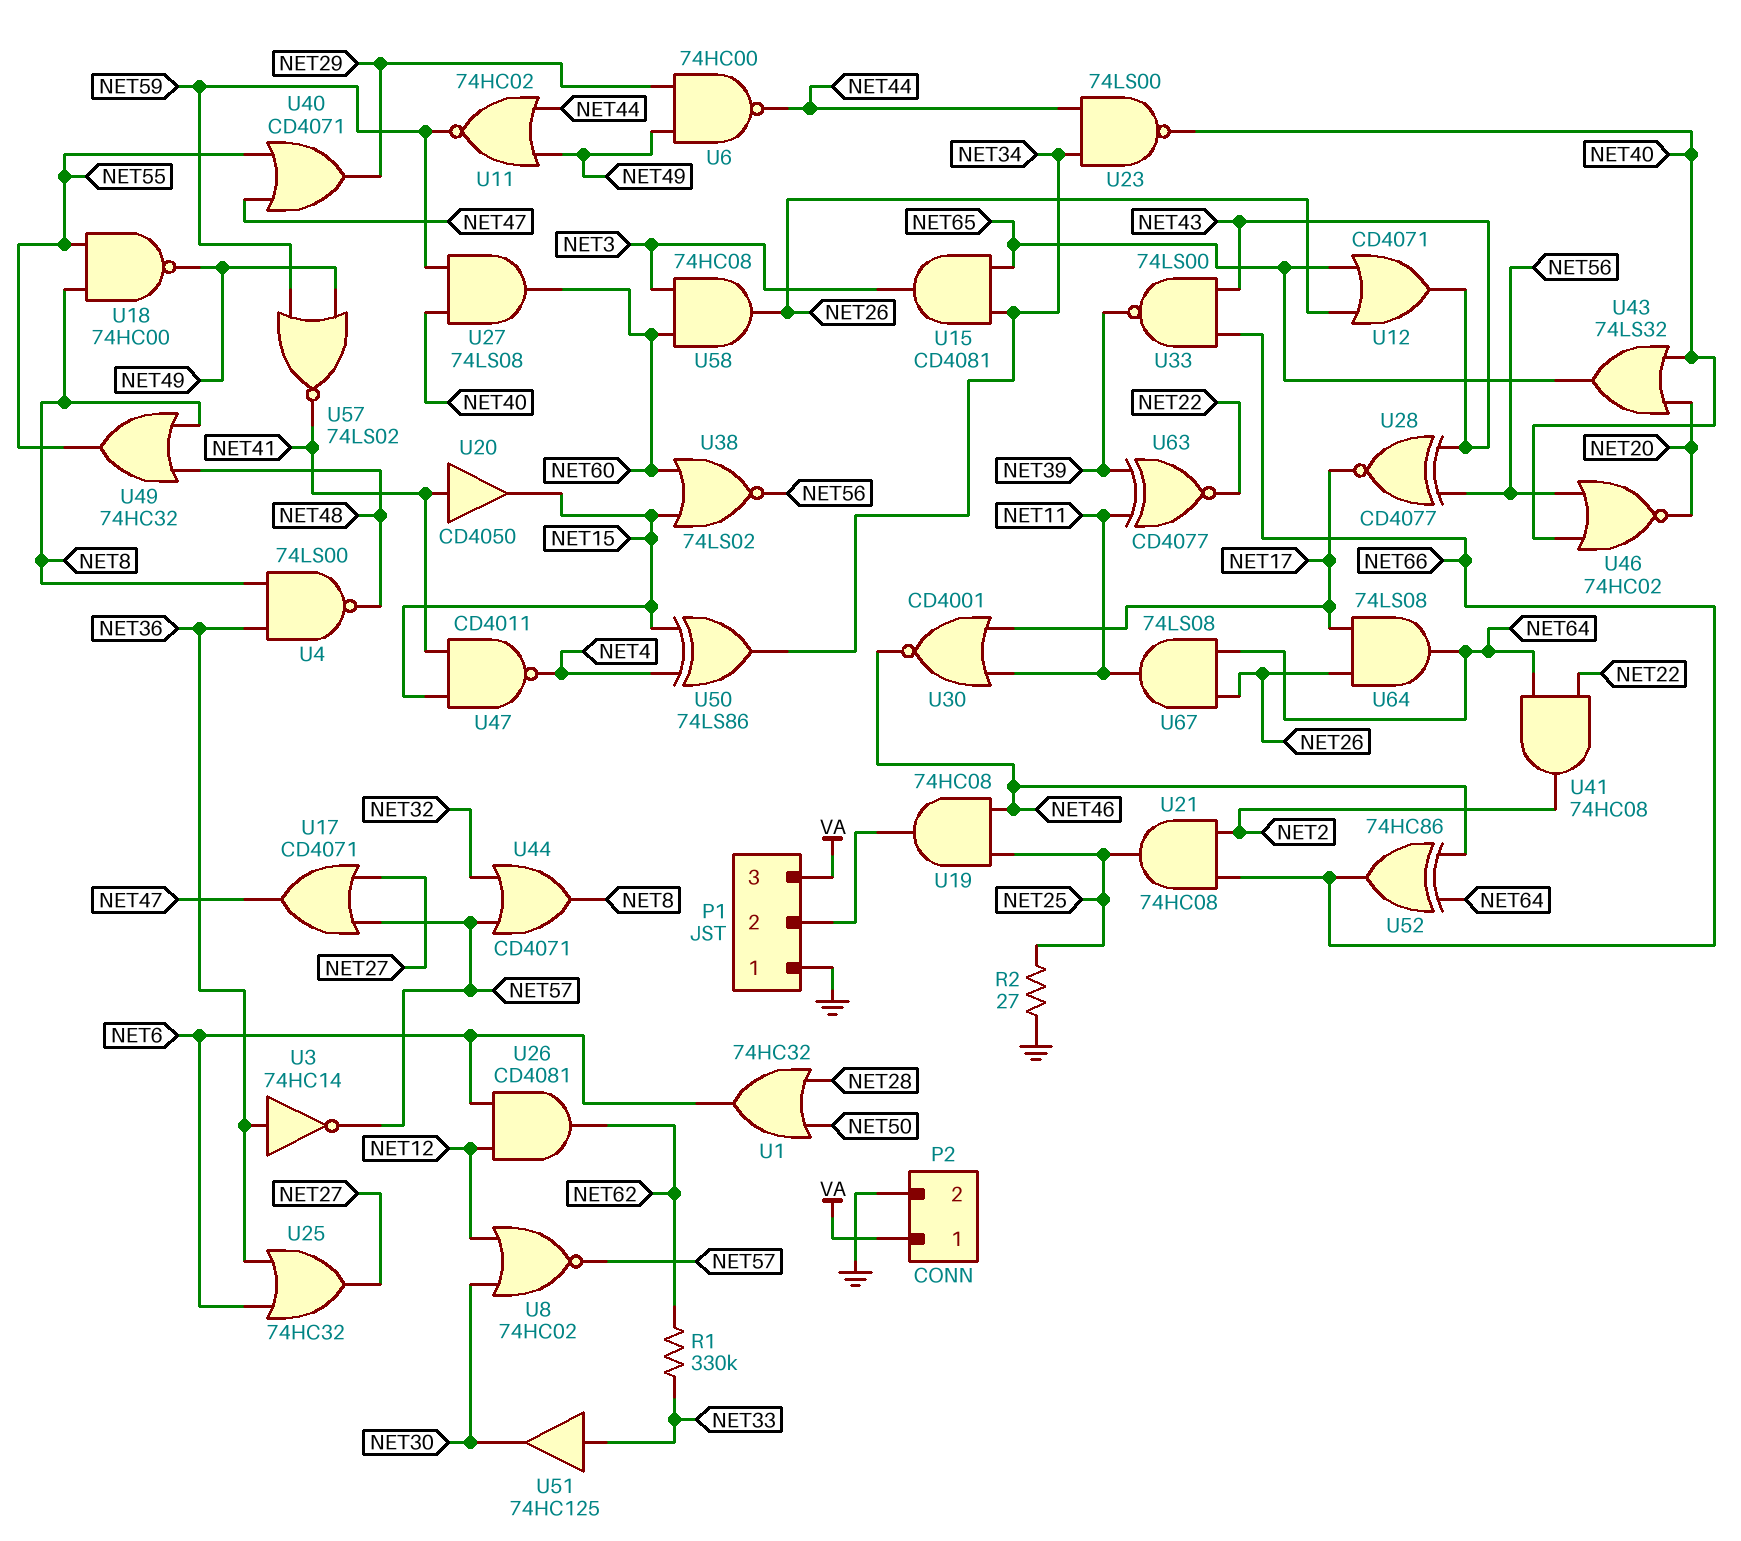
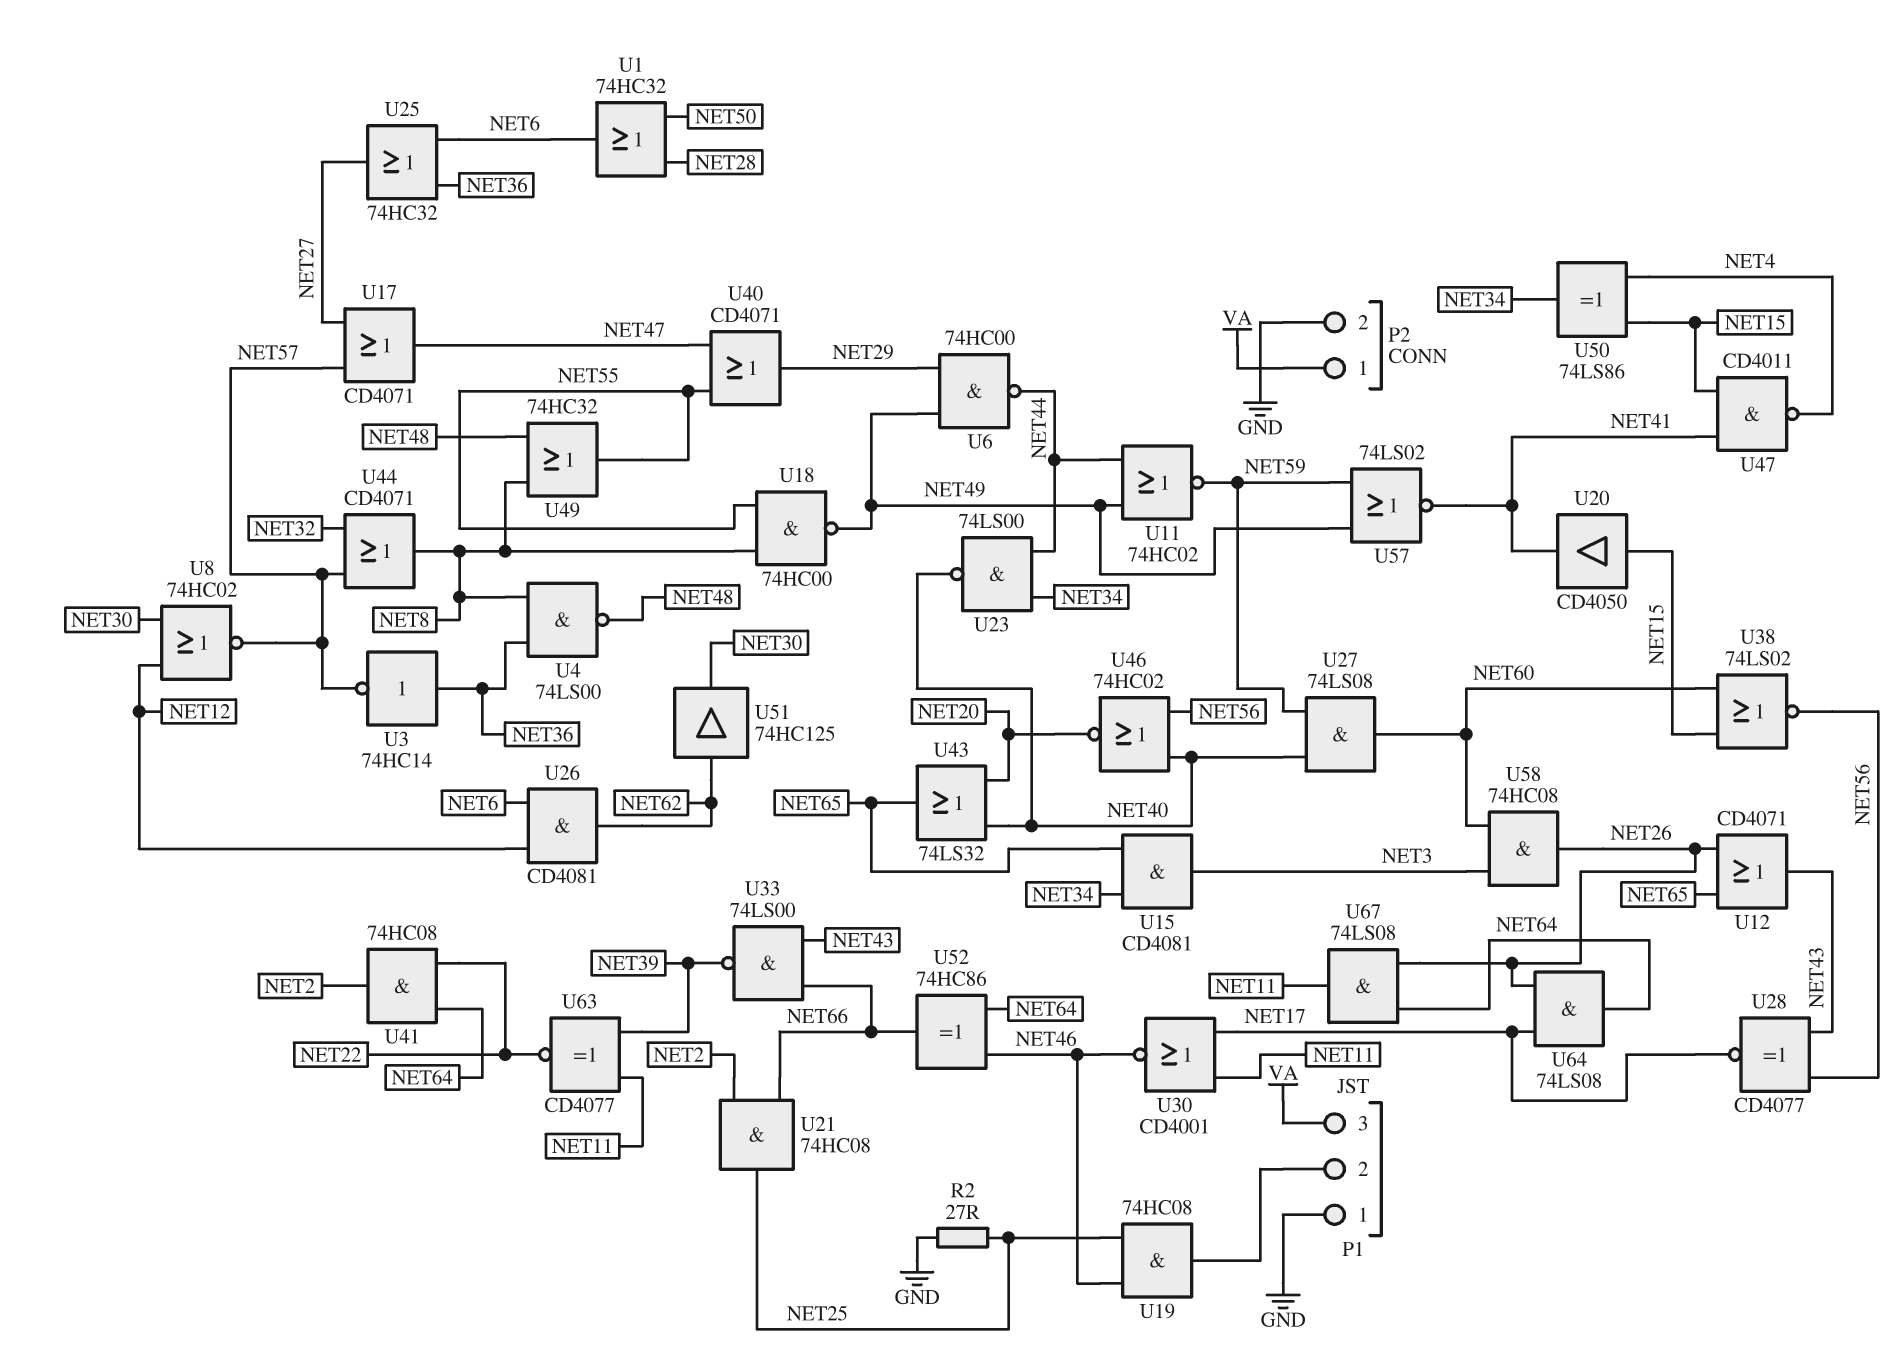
R1: 330k (NET33, NET62) -> none
U20: buffer CD4050 (in NET41, out NET15) -> buffer CD4050 (in NET15, out NET41)
U51: buffer 74HC125 (in NET33, out NET30) -> buffer 74HC125 (in NET62, out NET30)

